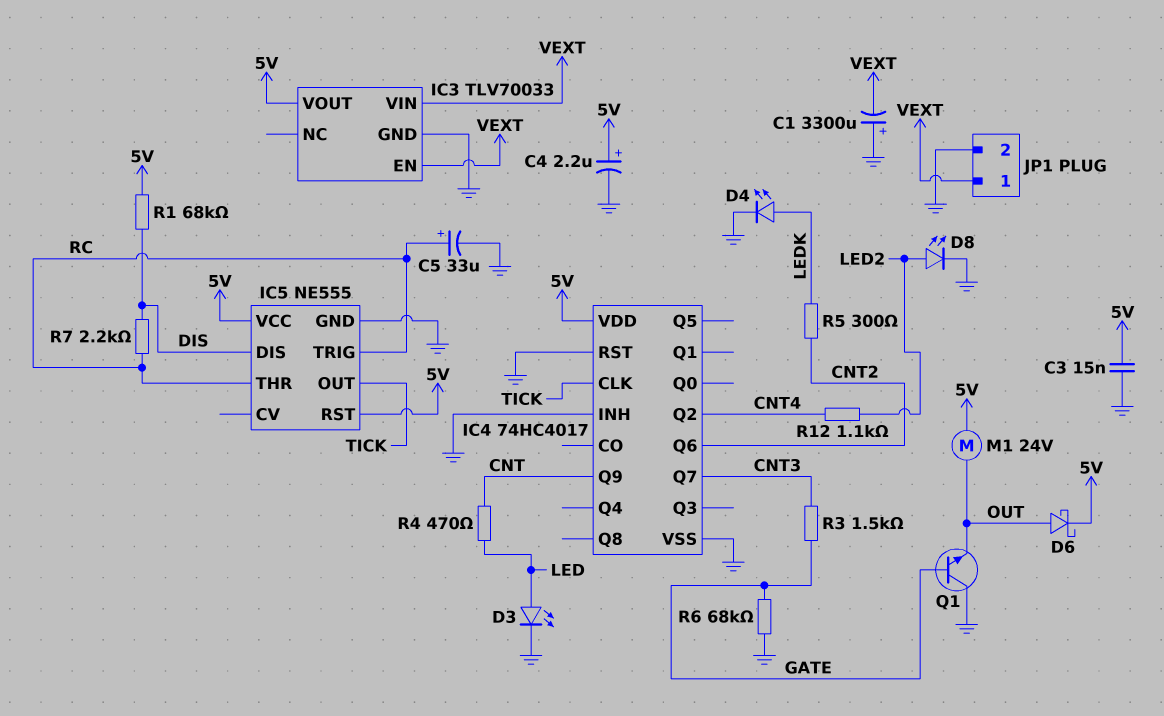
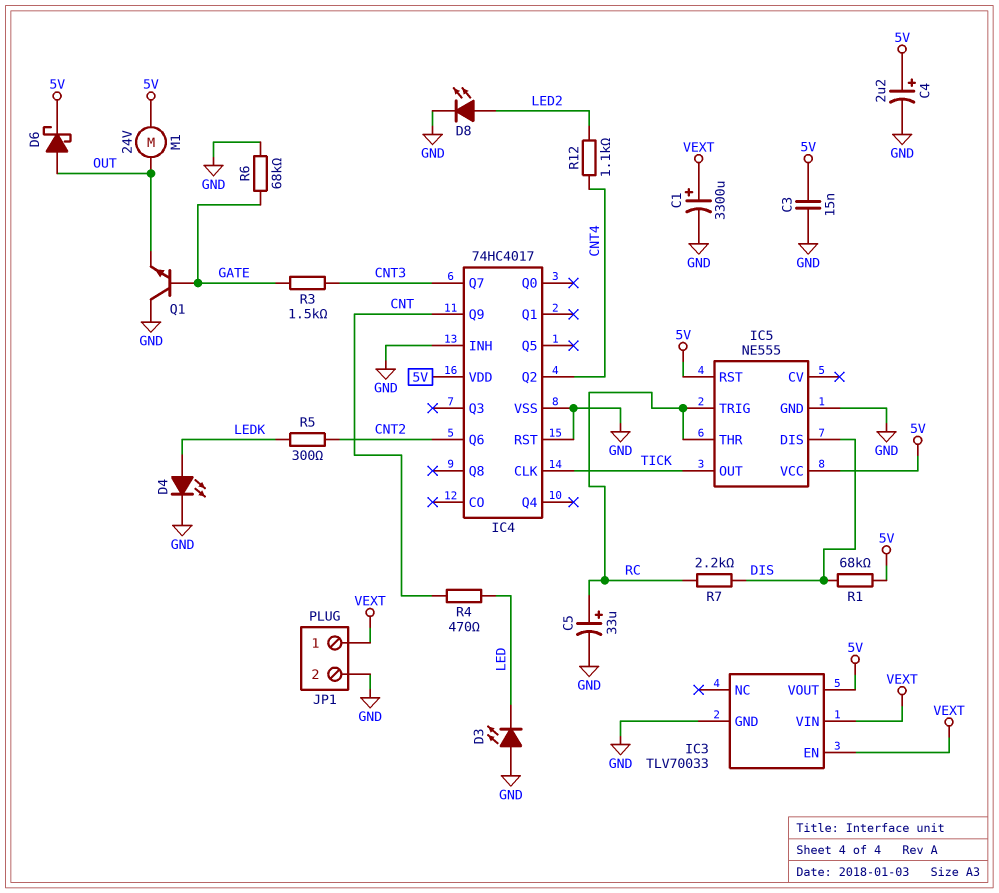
C1: 3300uF (plus GND, minus VEXT) -> 3300uF (plus VEXT, minus GND)
D3: LED (A LED, K GND) -> LED (A GND, K LED)

